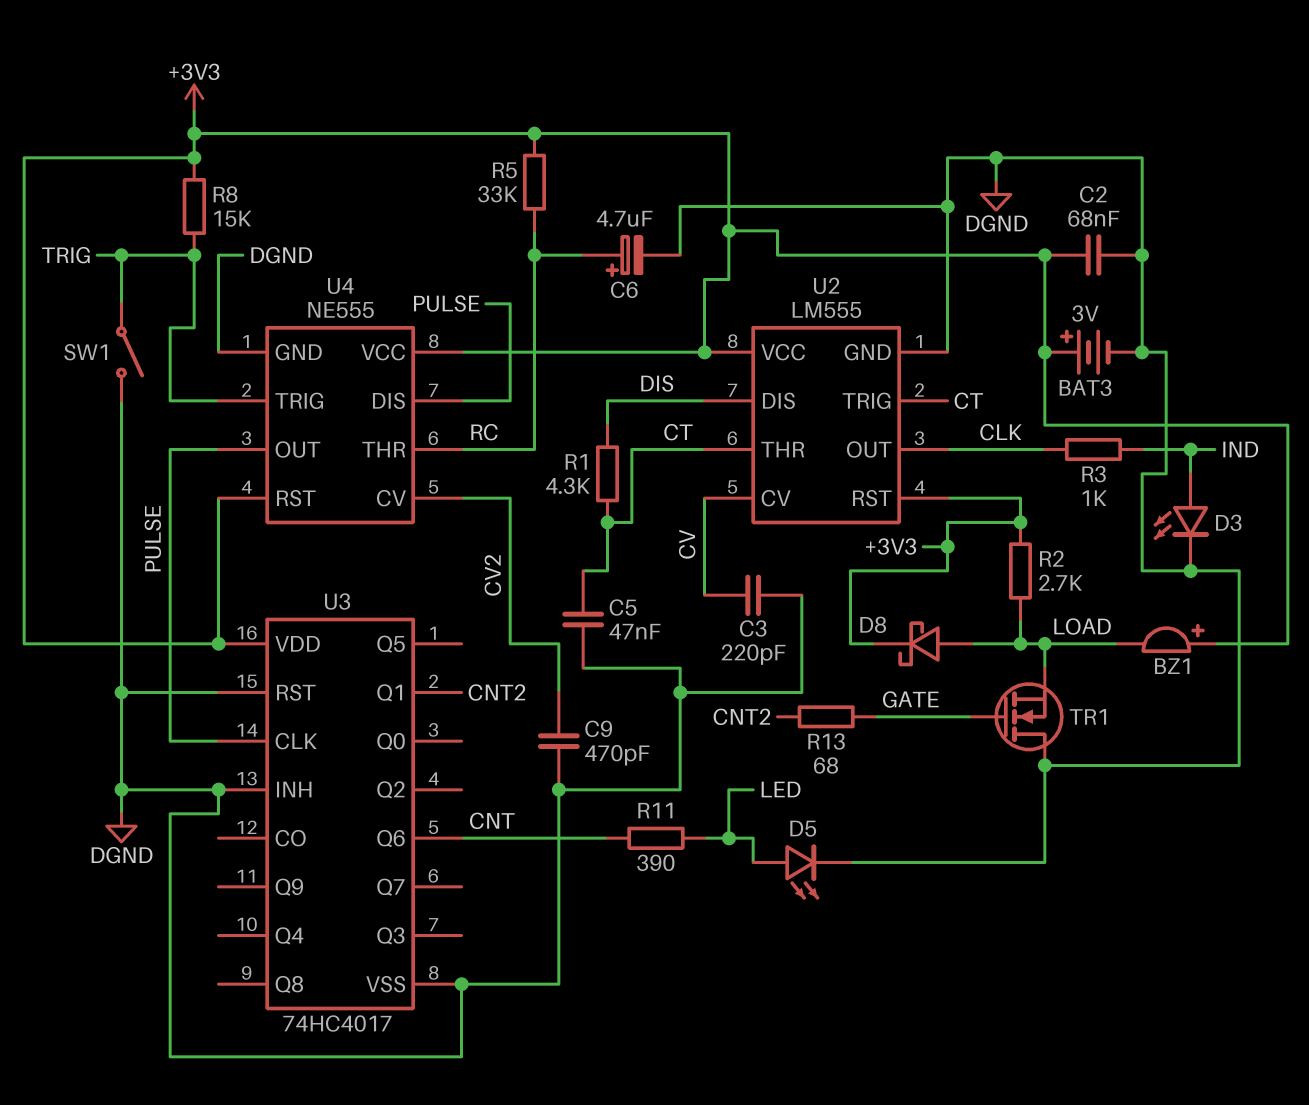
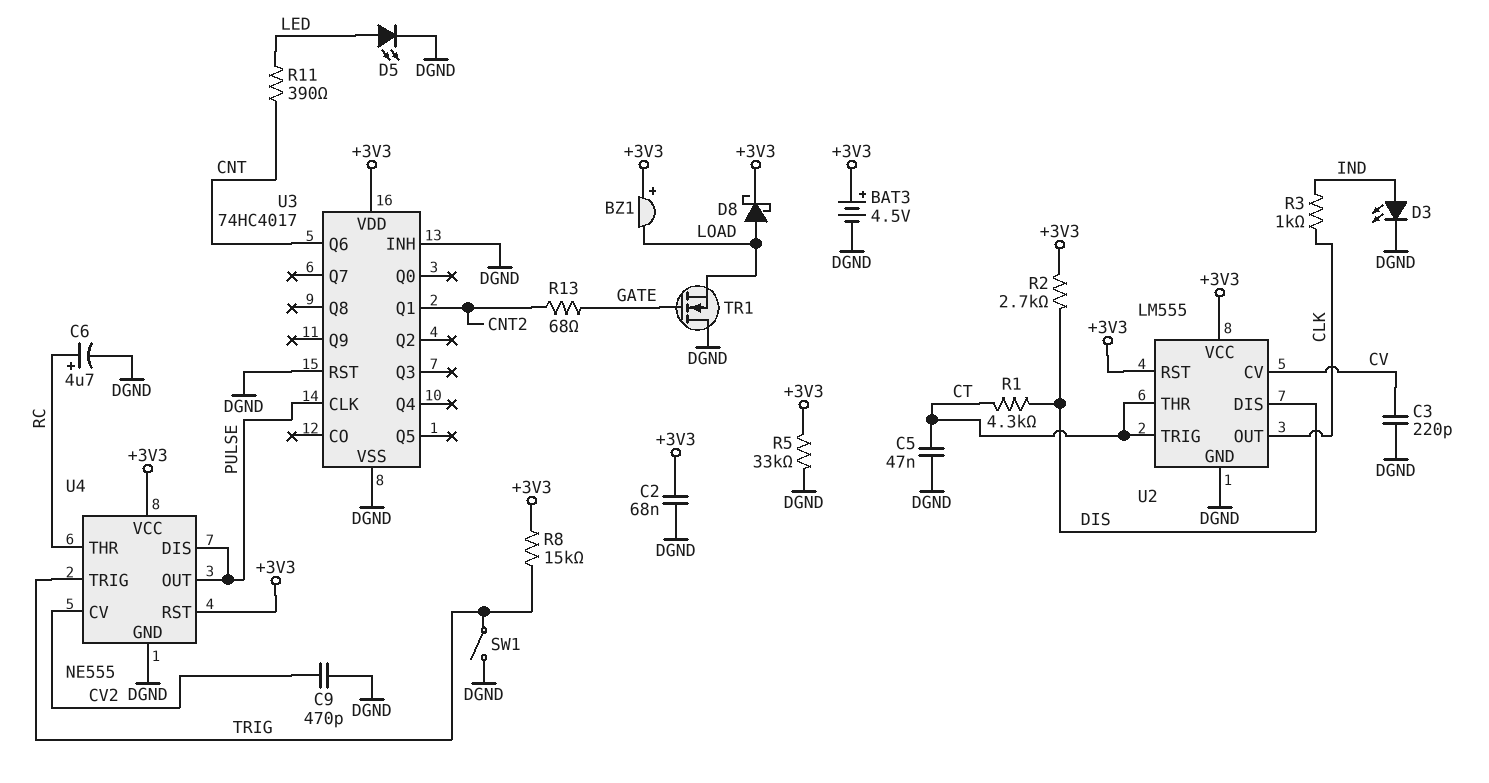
BAT3: 3V (plus +3V3, minus DGND) -> 4.5V (plus +3V3, minus DGND)
R2: 2.7k (+3V3, LOAD) -> 2.7k (+3V3, DIS)
R5: 33k (+3V3, RC) -> 33k (+3V3, DGND)

